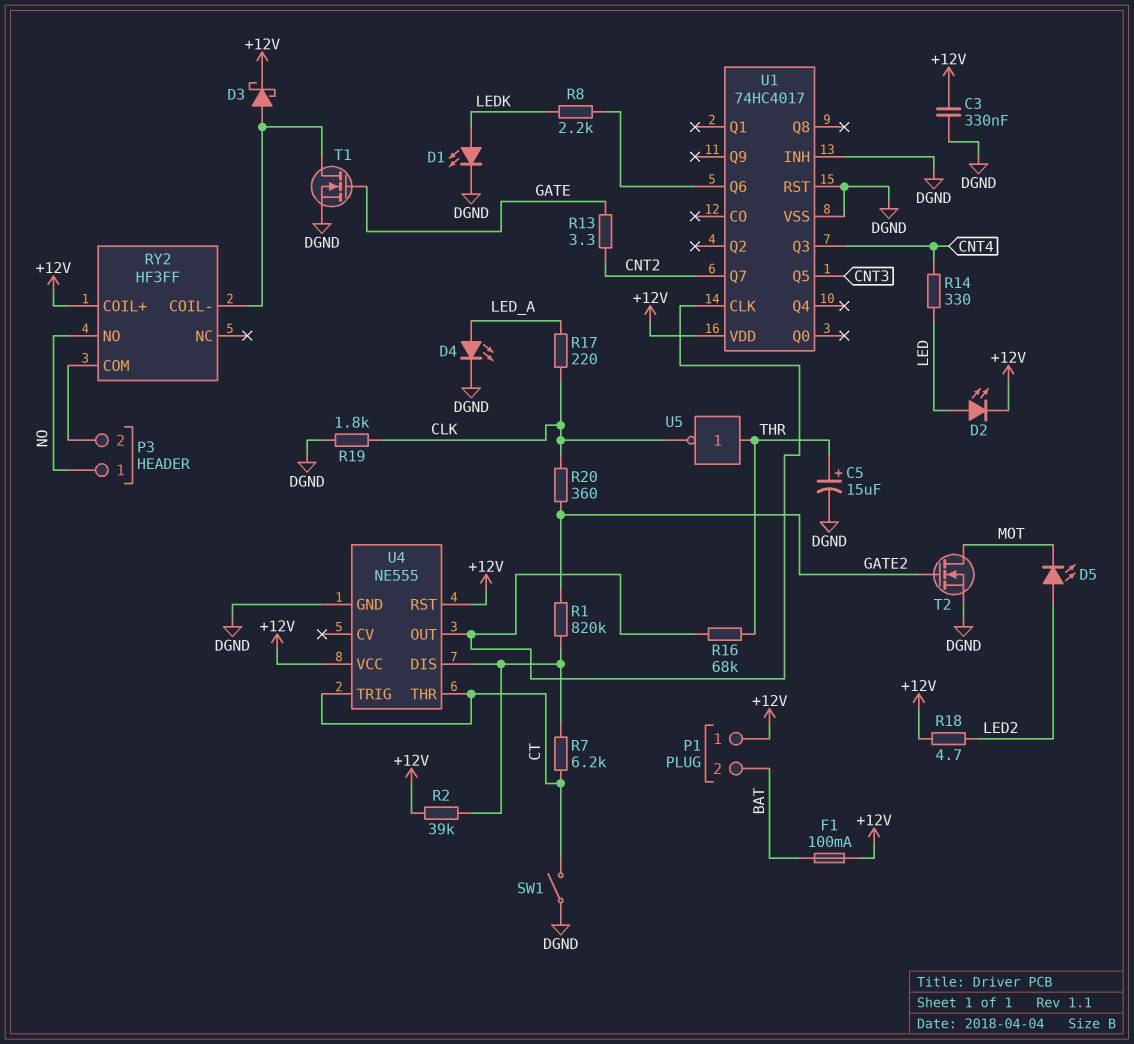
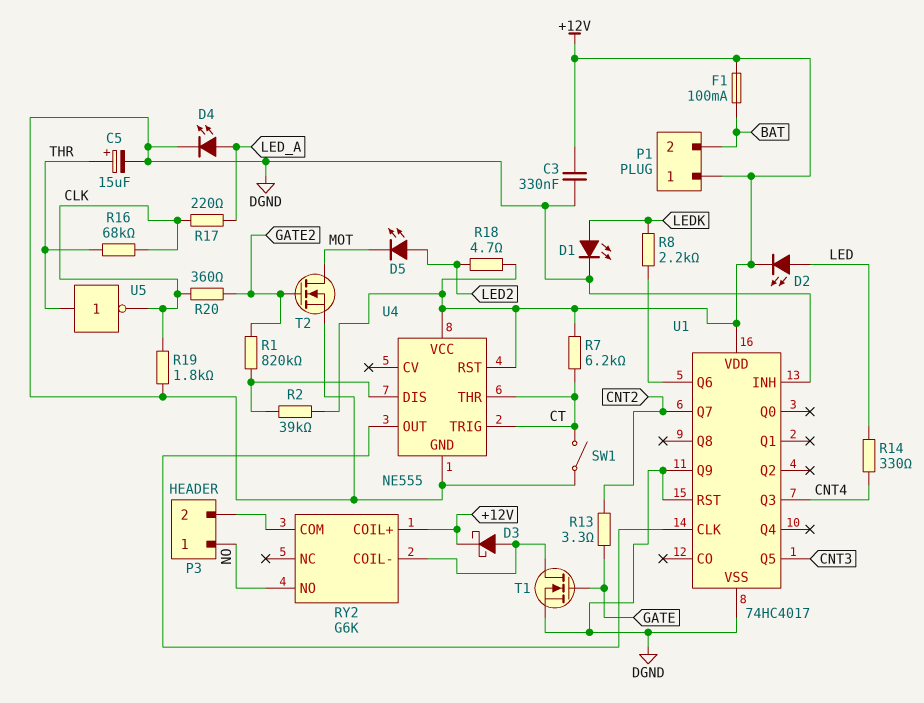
R7: 6.2k (CT, U4/DIS) -> 6.2k (+12V, CT)
R16: 68k (THR, U1/CLK) -> 68k (CLK, THR)
RY2: HF3FF -> G6K
U1 pin Q9: none -> DGND

